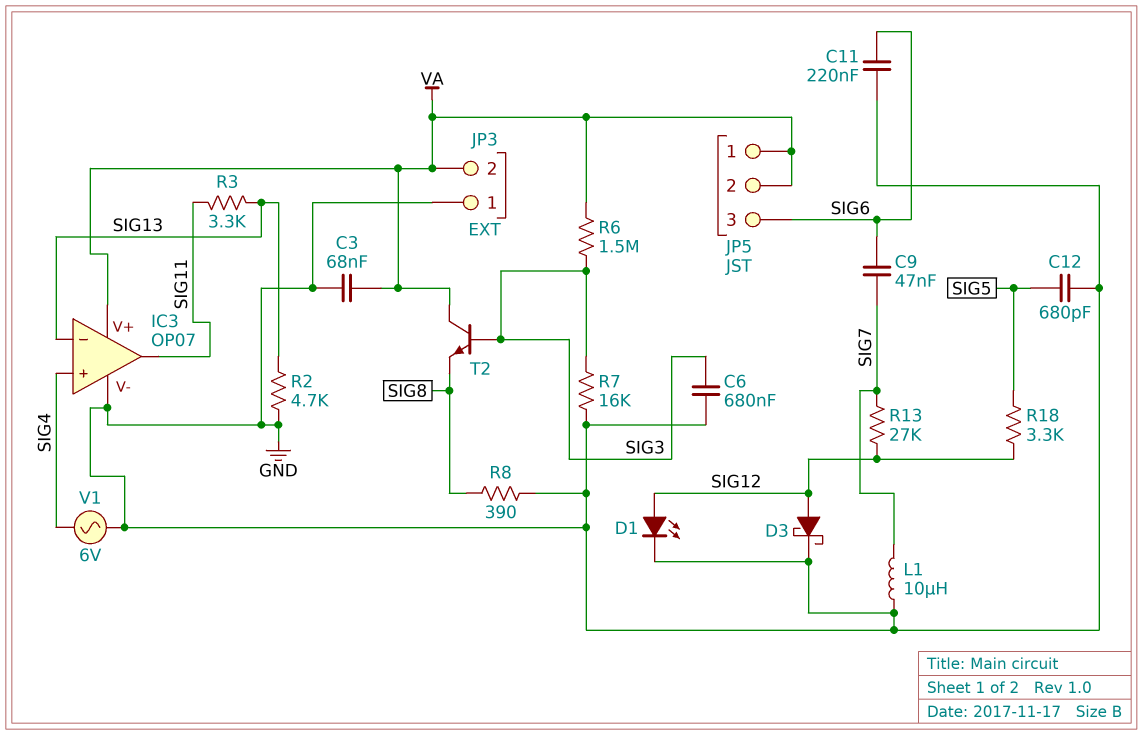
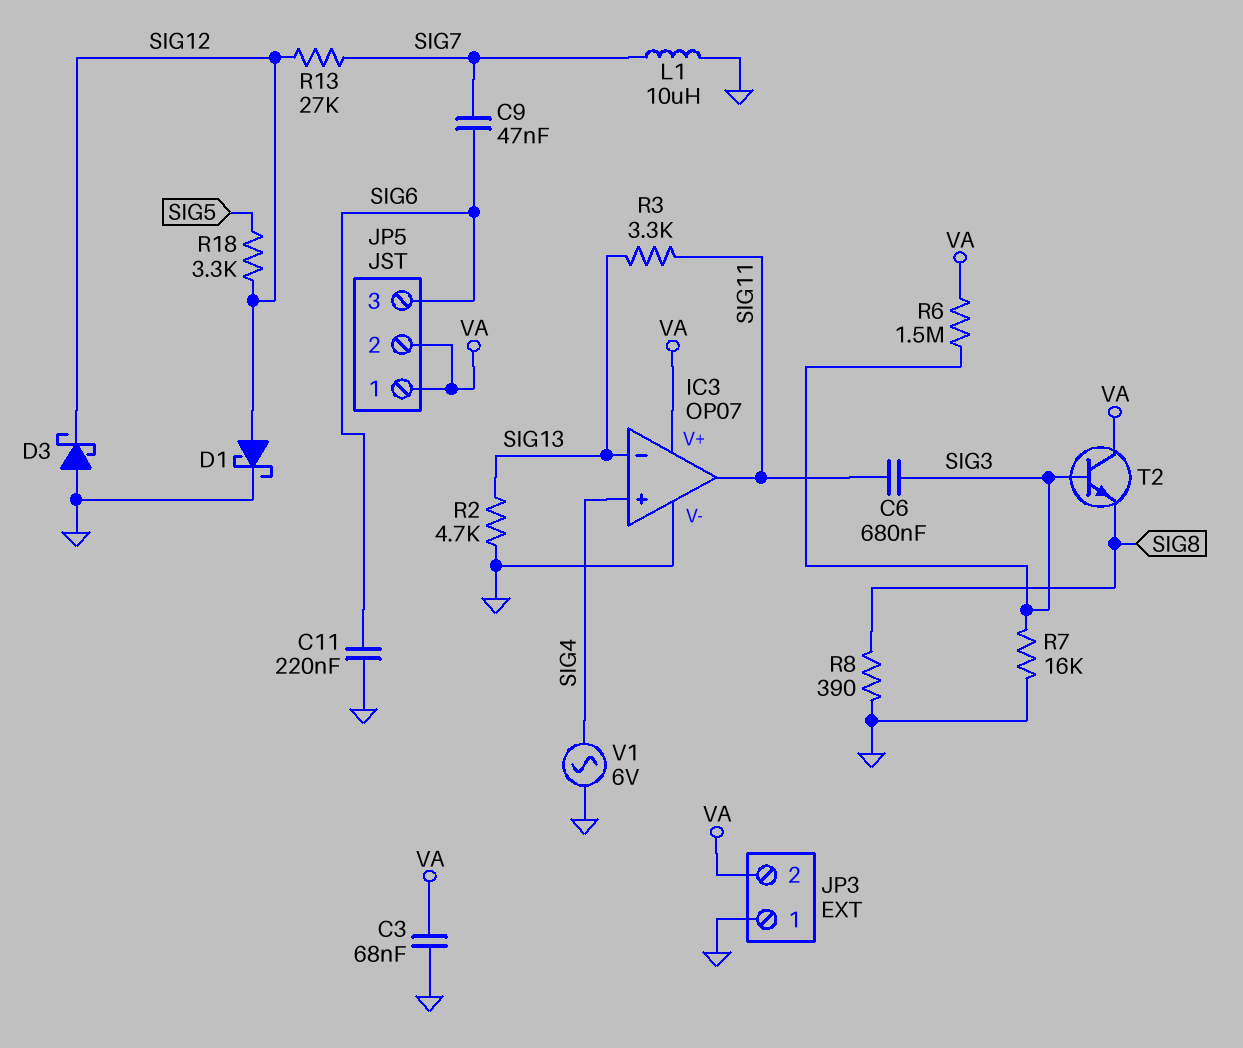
C6: 680nF (GND, SIG3) -> 680nF (SIG3, SIG11)
C12: 680pF (GND, SIG5) -> none
D1: LED (A SIG12, K GND) -> schottky (A SIG12, K GND)
D3: schottky (A SIG12, K GND) -> schottky (A GND, K SIG12)

